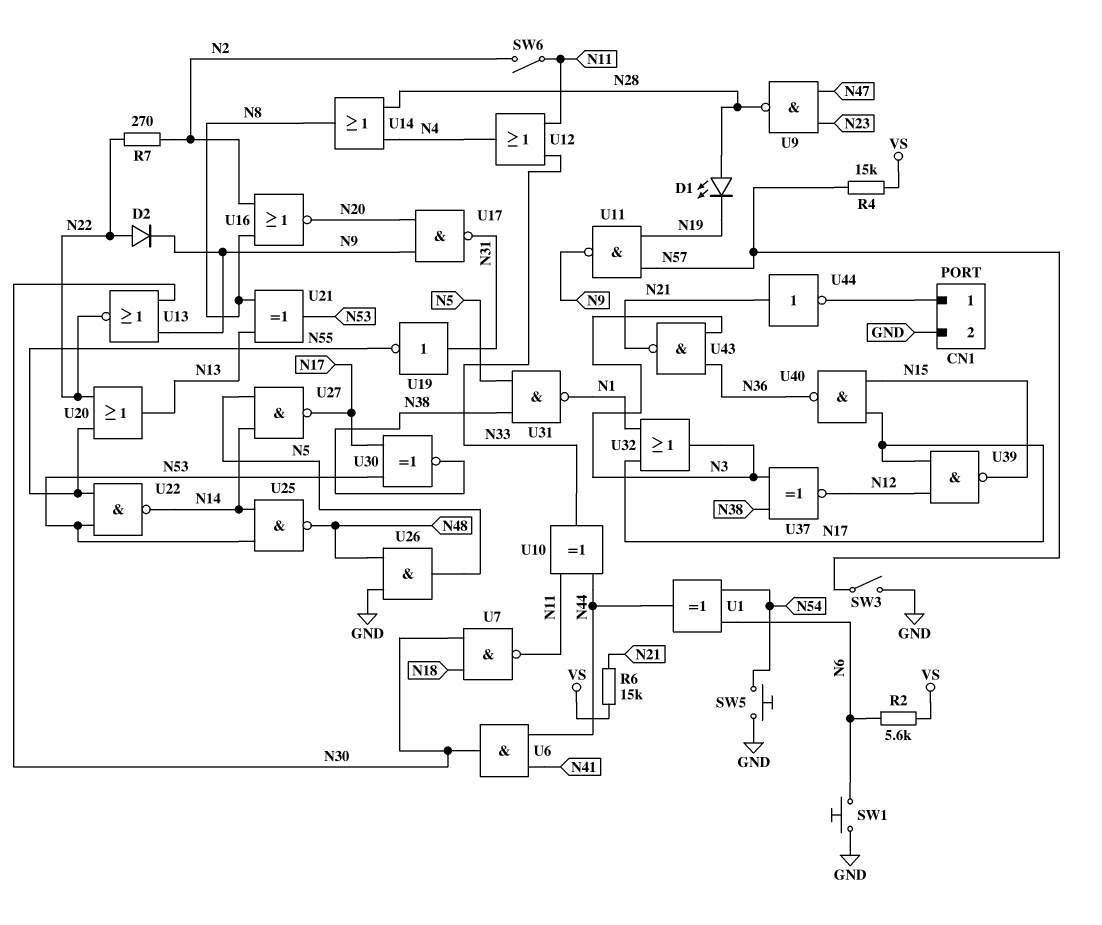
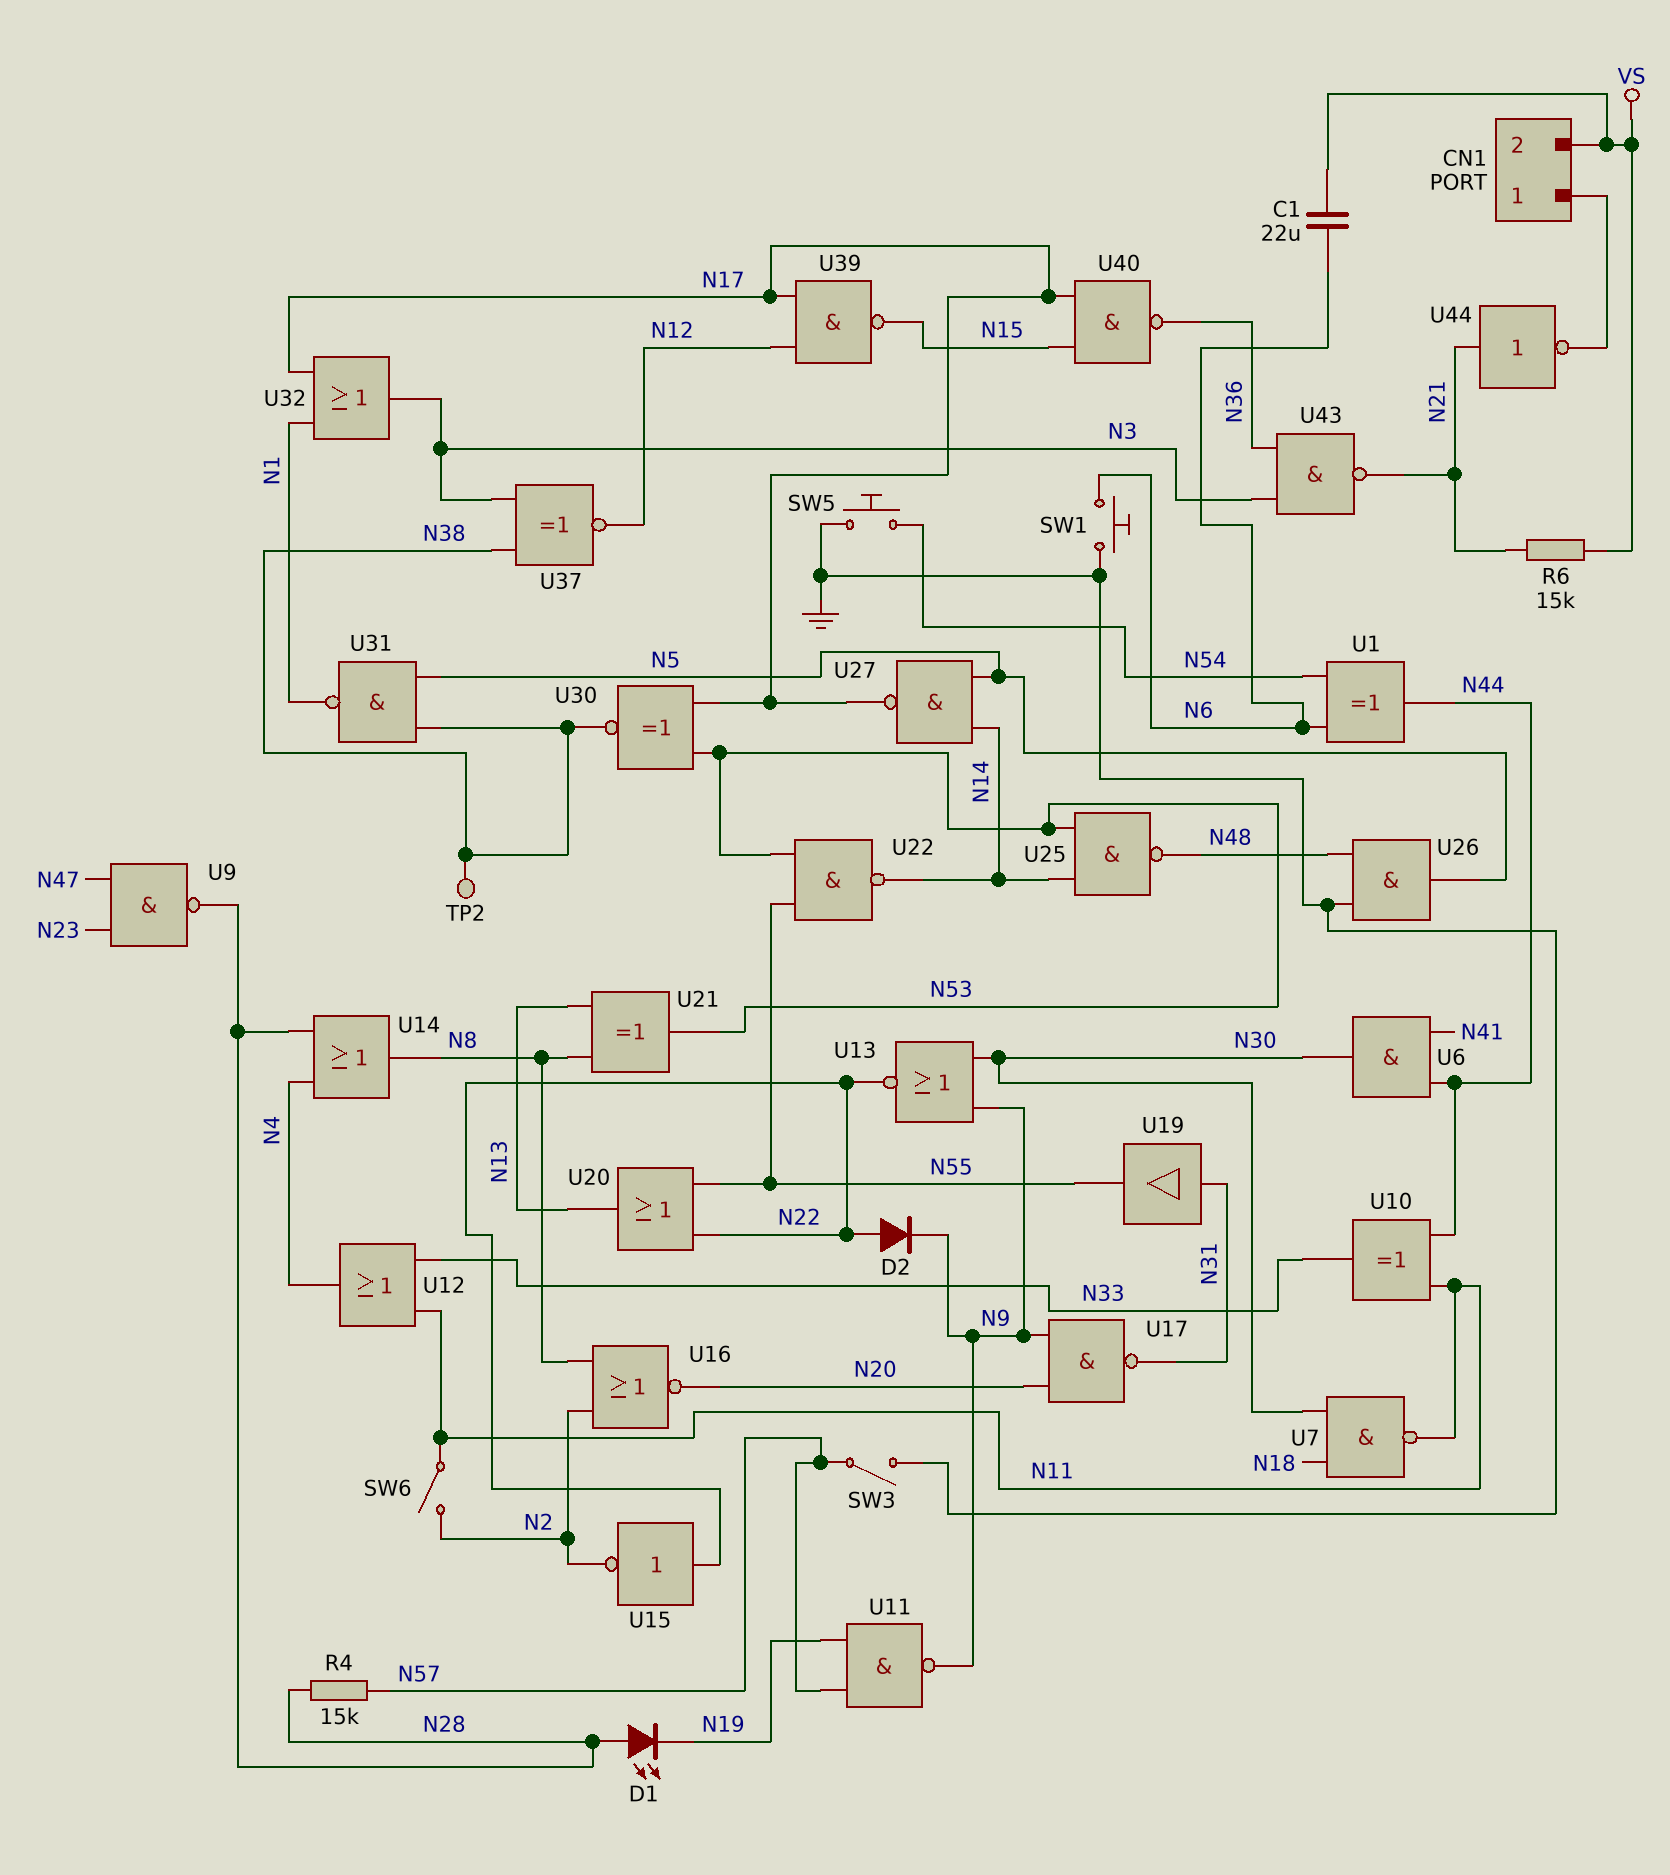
C1: none -> 22uF (N6, VS)
CN1 pin 2: GND -> VS
R2: 5.6k (N6, VS) -> none
R4: 15k (N57, VS) -> 15k (N28, N57)
R7: 270 (N2, N22) -> none
TP2: none -> test point (N38)
U15: none -> NOT (in N22, out N2)
U19: NOT (in N31, out N55) -> buffer (in N31, out N55)

